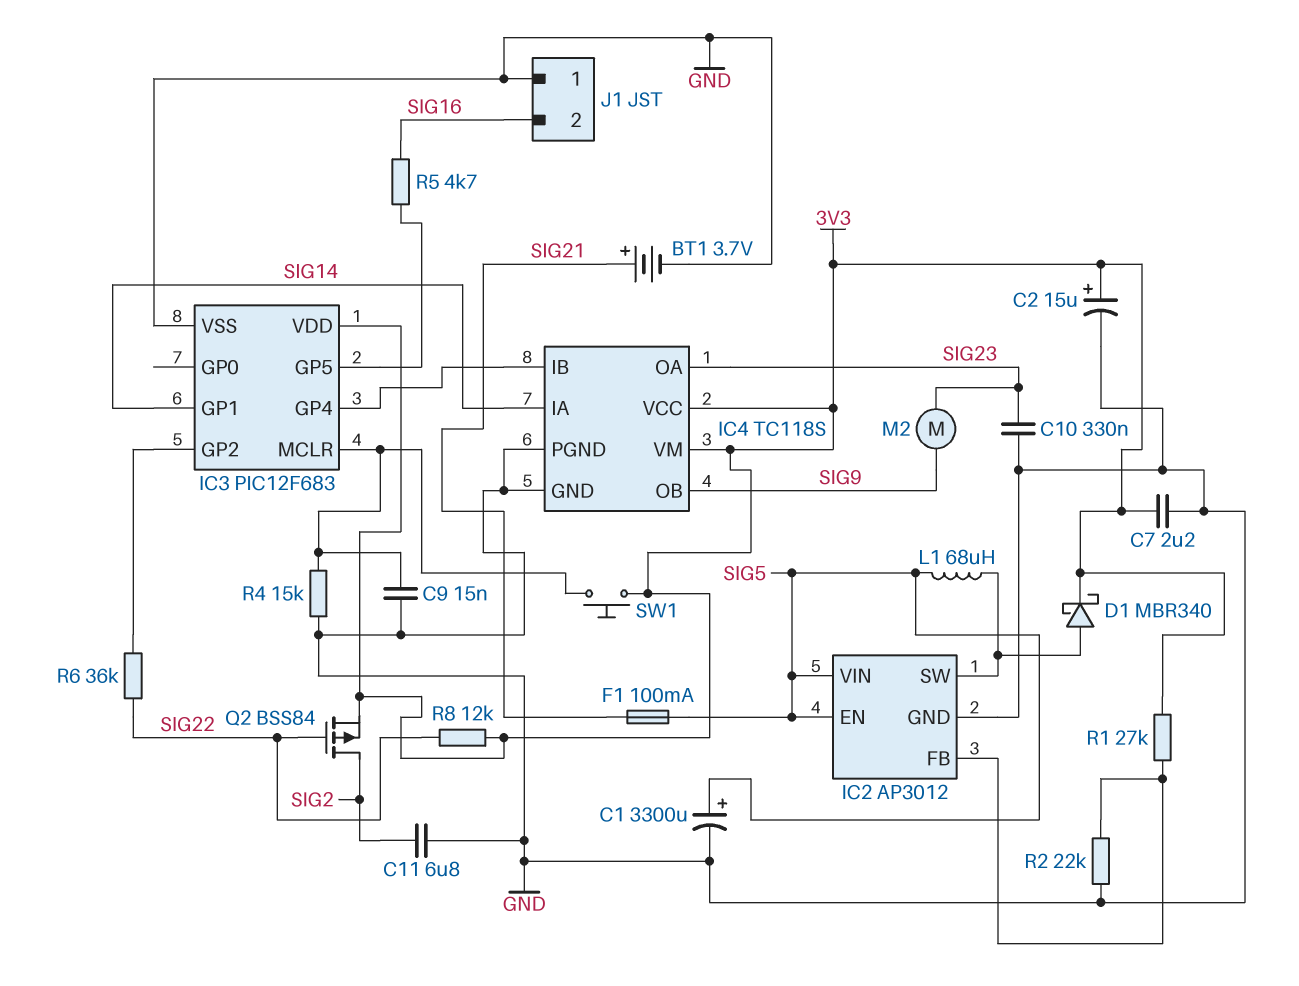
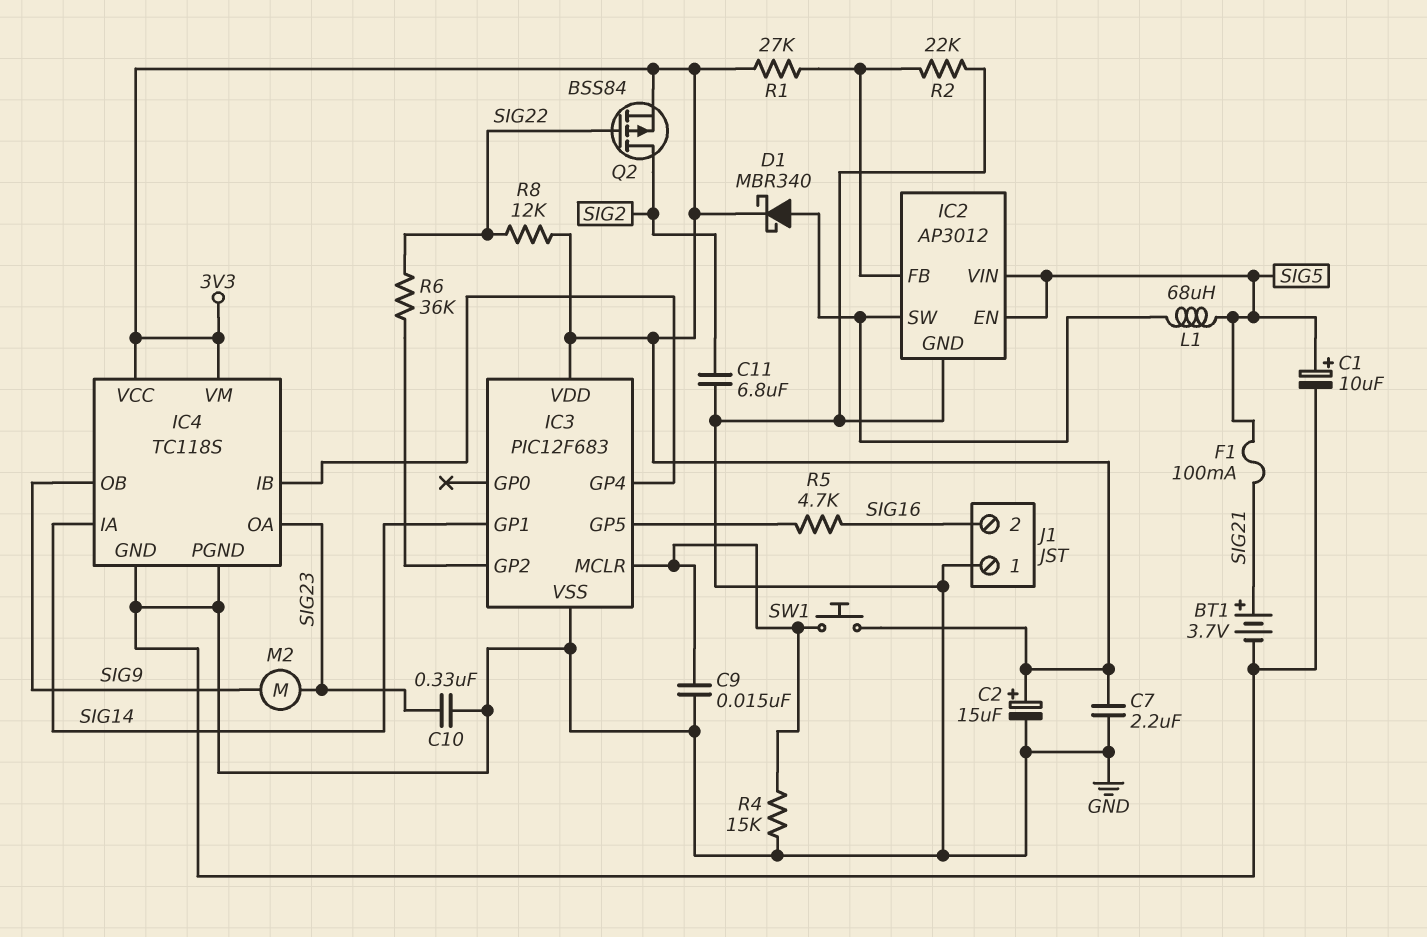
C1: 3300uF (plus SIG5, minus GND) -> 10uF (plus SIG5, minus GND)

